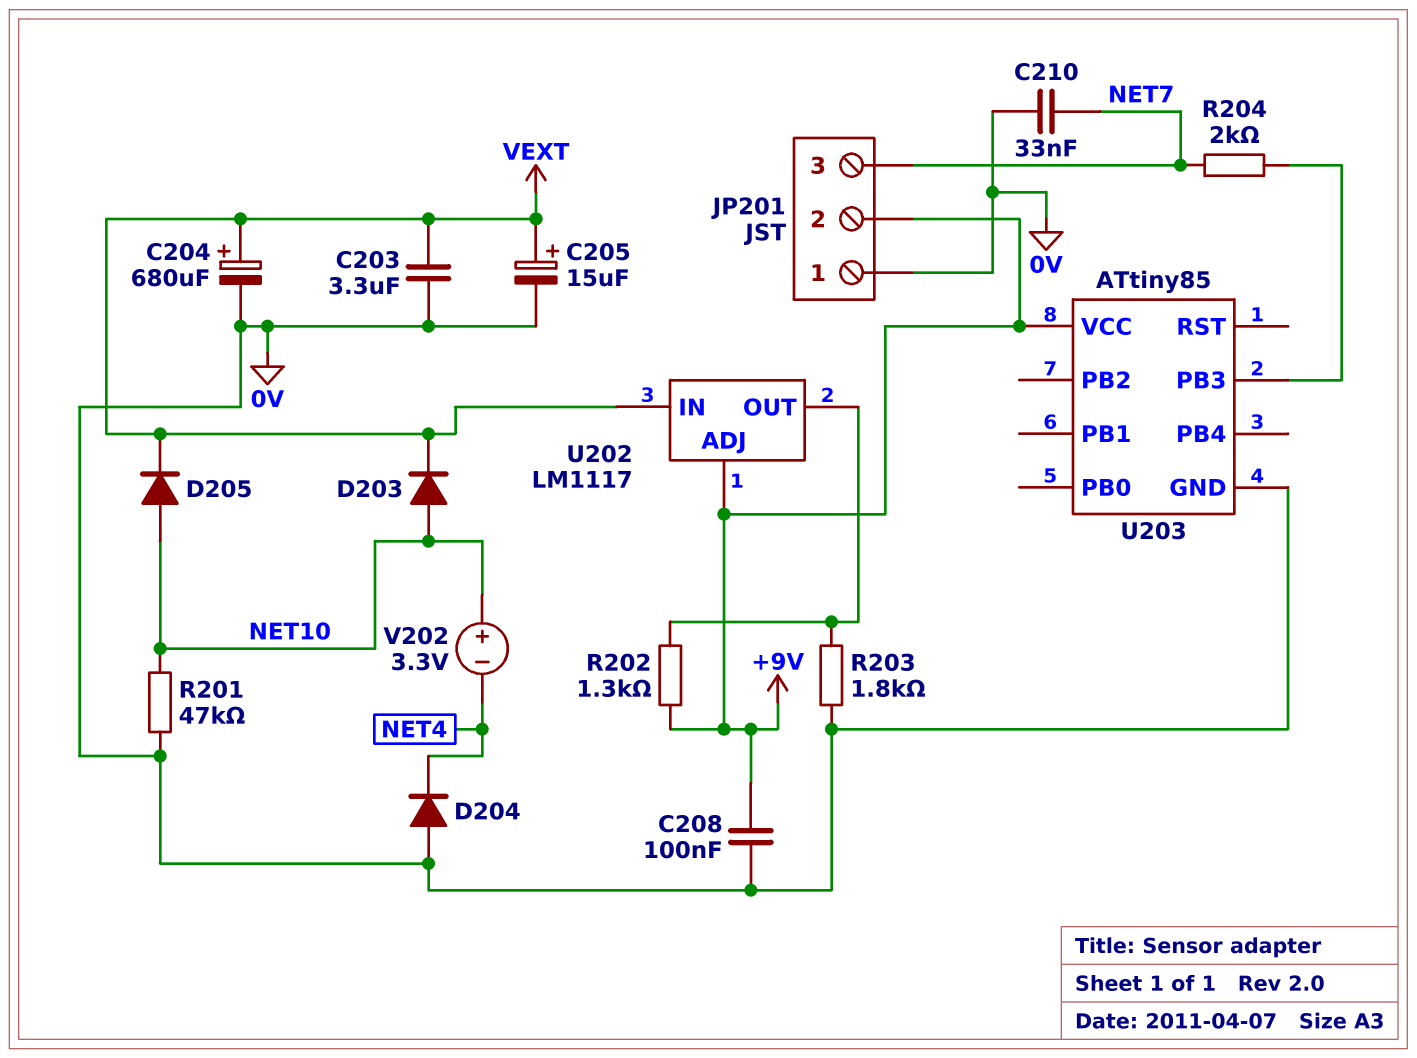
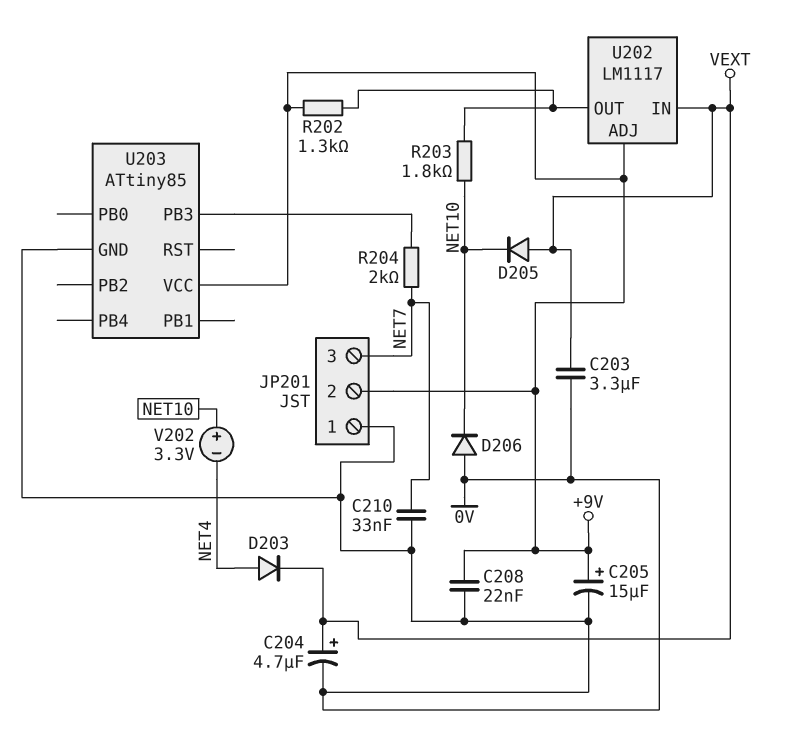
C204: 680uF (plus VEXT, minus 0V) -> 4.7uF (plus VEXT, minus 0V)
C205: 15uF (plus VEXT, minus 0V) -> 15uF (plus +9V, minus 0V)
C208: 100nF (+9V, 0V) -> 22nF (+9V, 0V)
D203: diode (A NET10, K VEXT) -> diode (A NET4, K VEXT)
D204: diode (A 0V, K NET4) -> none
D205: diode (A NET10, K VEXT) -> diode (A VEXT, K NET10)
D206: none -> diode (A 0V, K NET10)
R201: 47k (0V, NET10) -> none
R203: 1.8k (0V, U202/OUT) -> 1.8k (NET10, U202/OUT)

